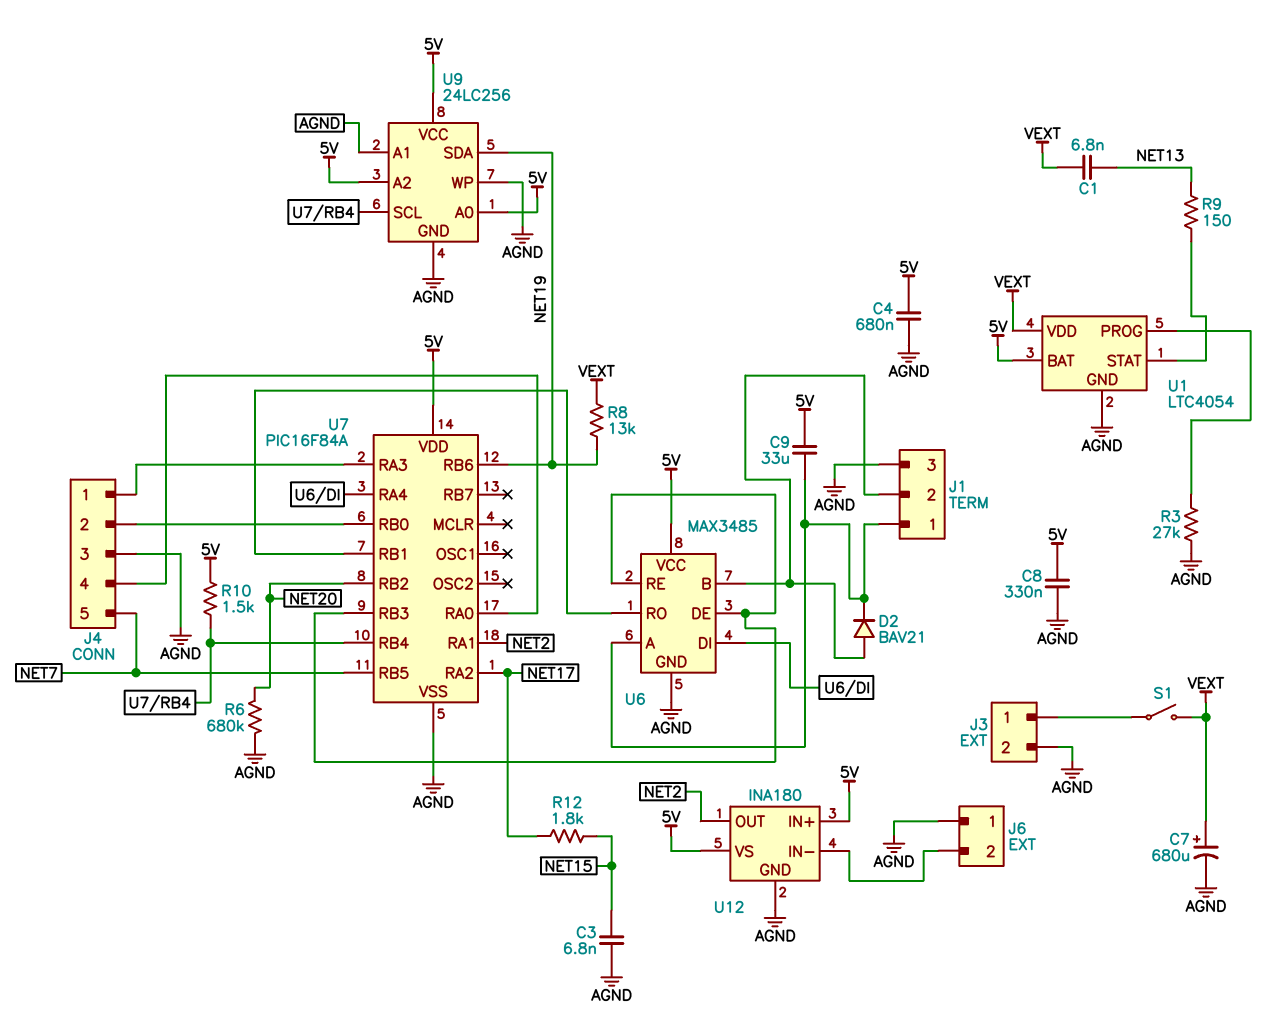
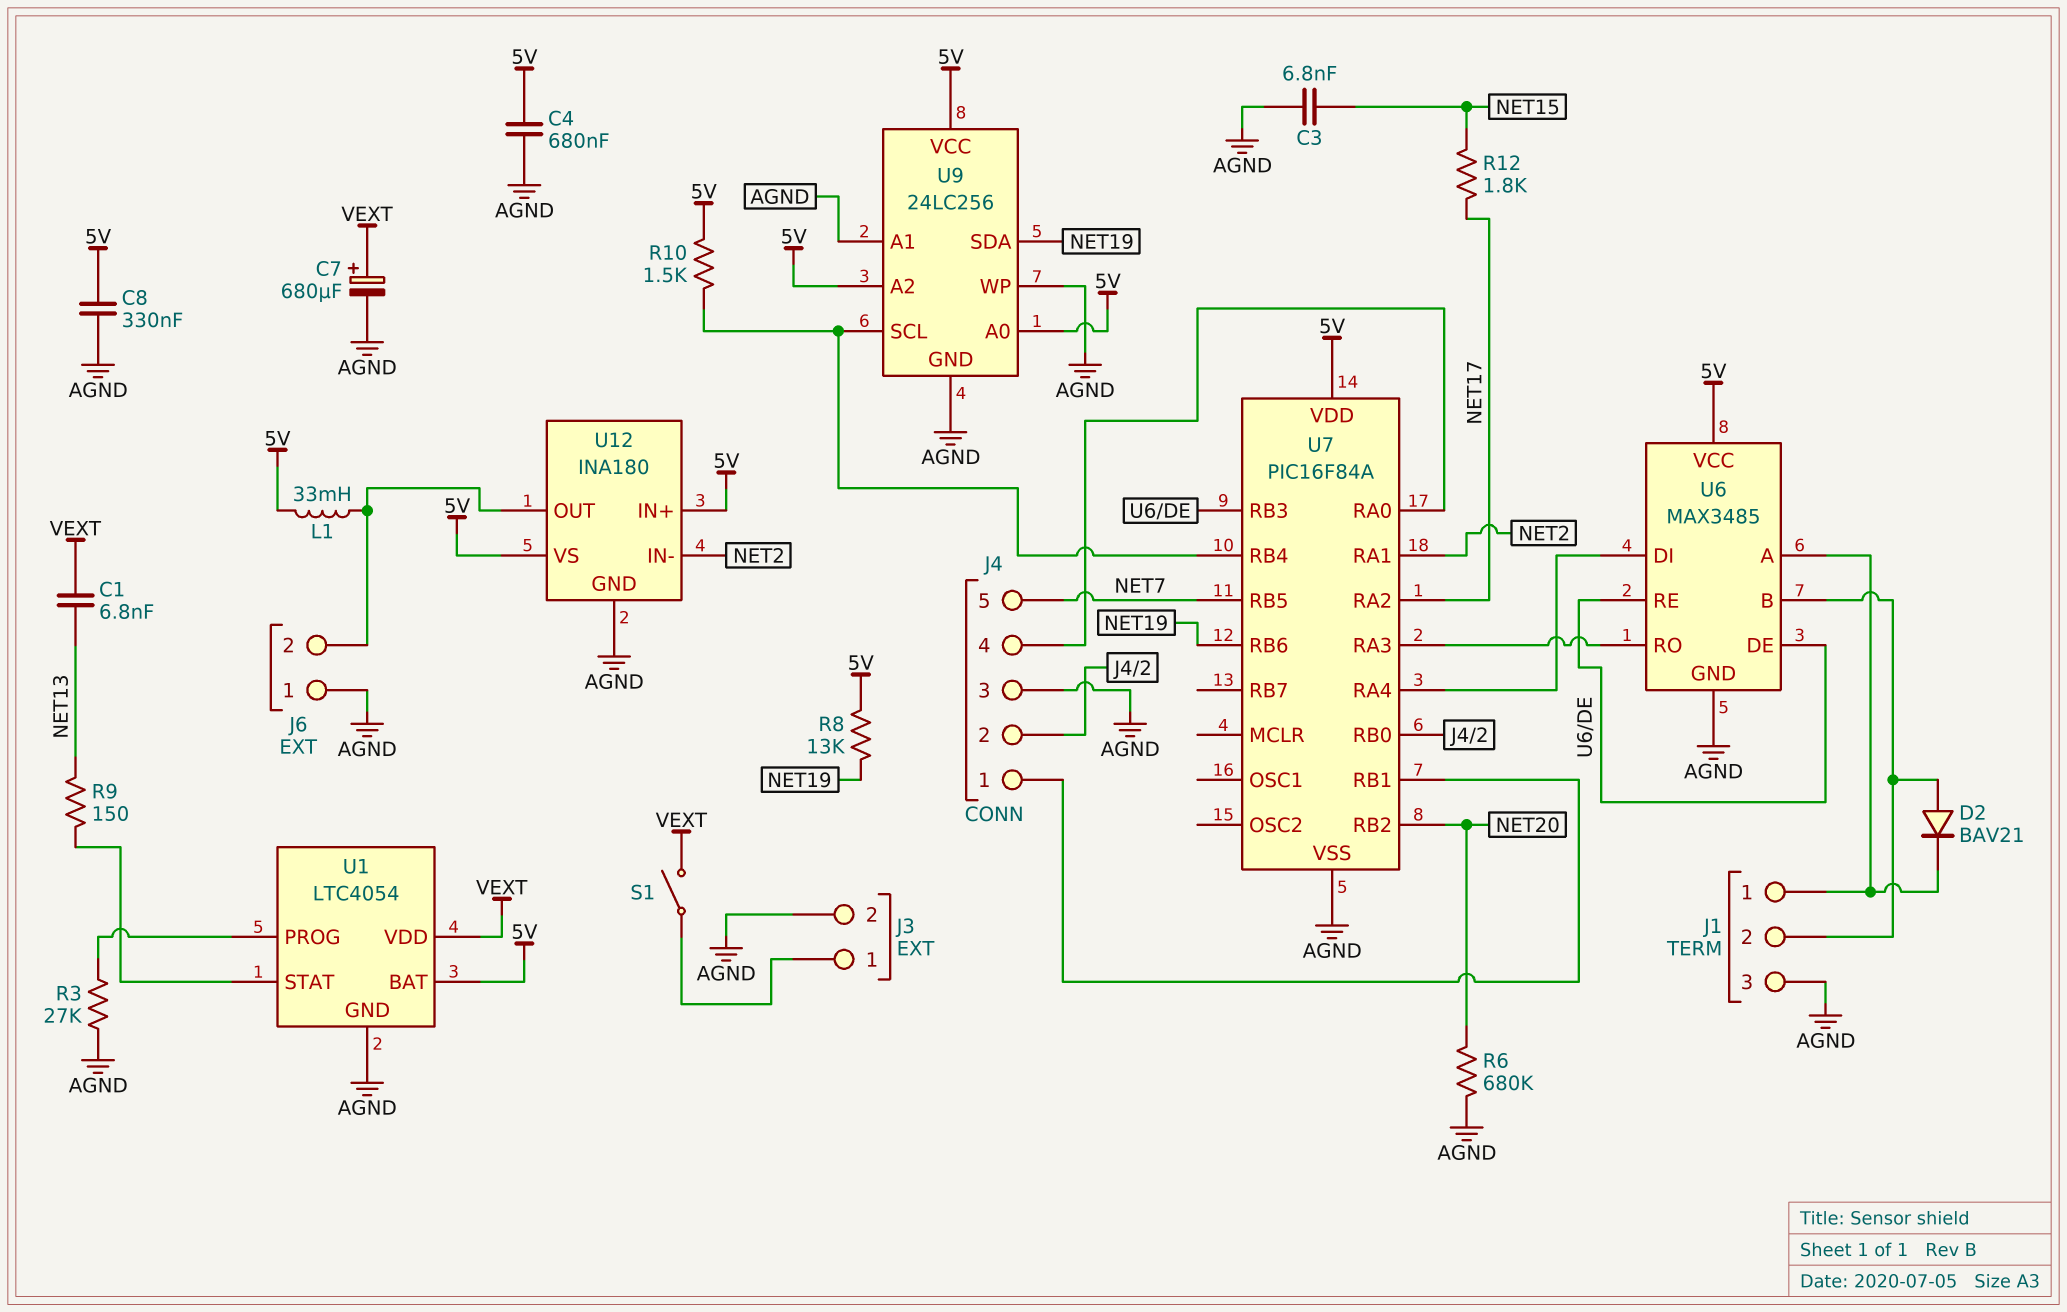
C9: 33uF (5V, J1/1) -> none
L1: none -> 33mH (5V, J6/2)
R8: 13k (NET19, VEXT) -> 13k (5V, NET19)
U7 pin RA3: J4/1 -> U6/RO
U7 pin RB1: U6/RO -> J4/1
U12 pin IN-: J6/2 -> NET2
U12 pin OUT: NET2 -> J6/2

